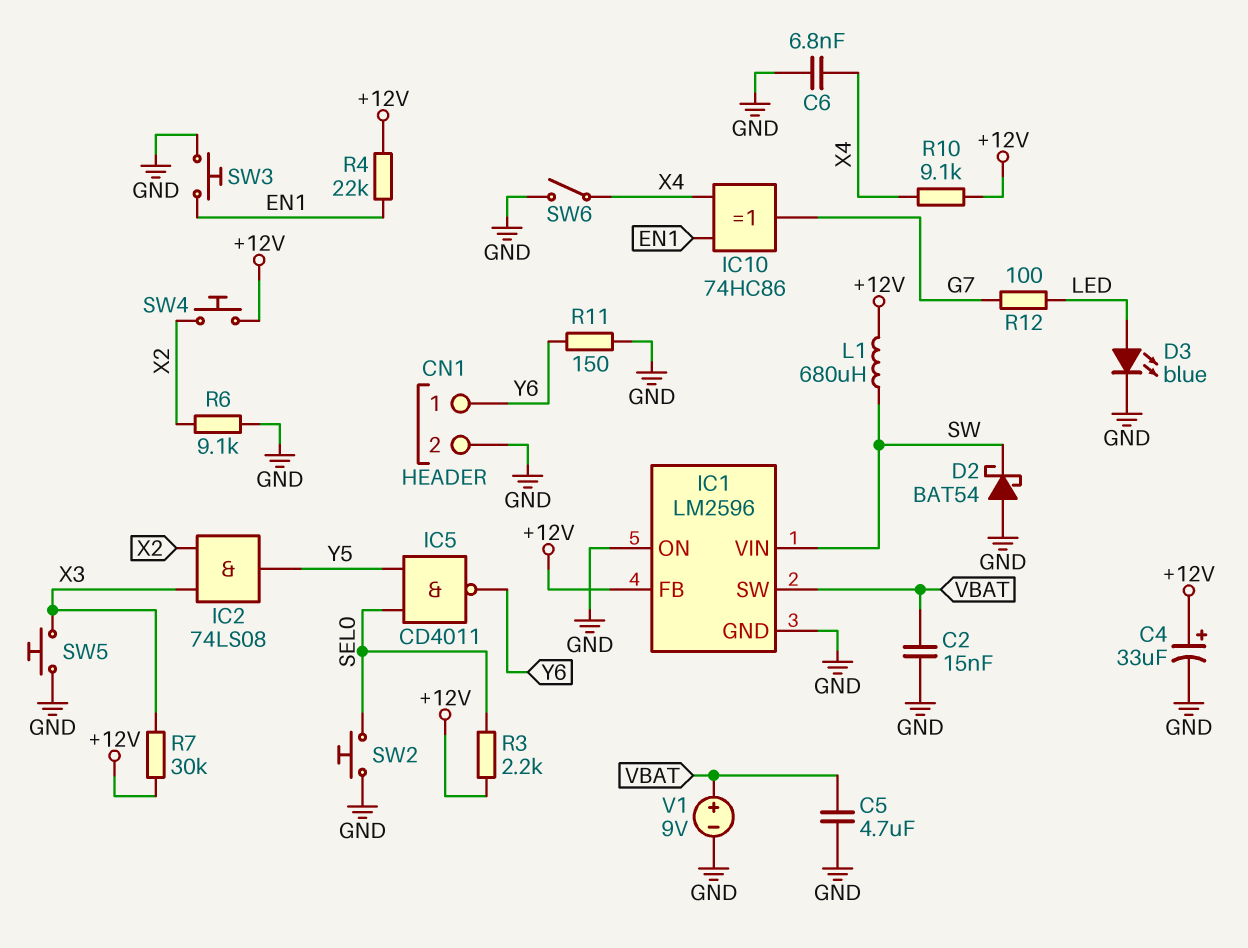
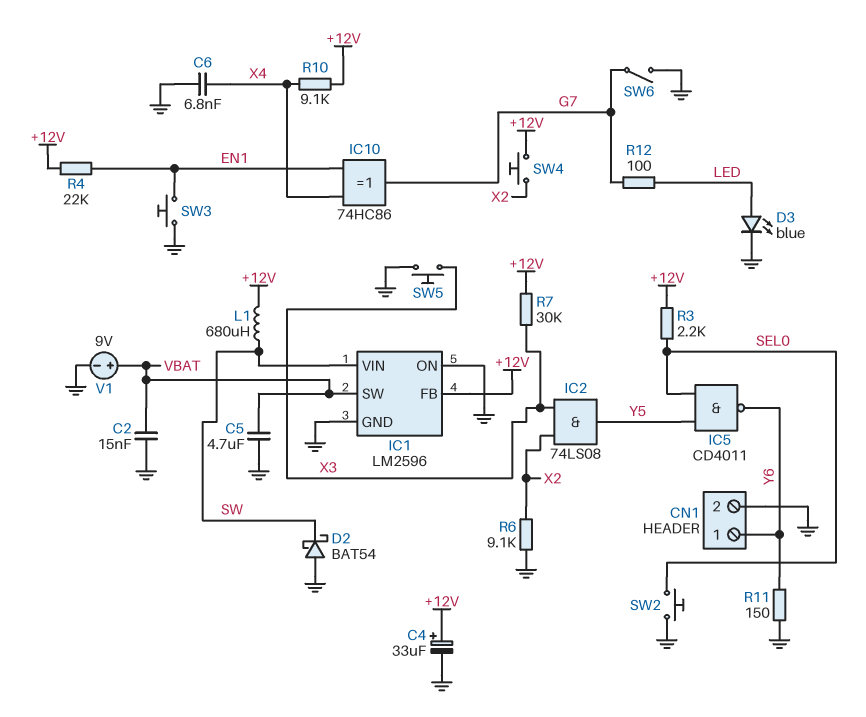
SW6: switch (GND, X4) -> switch (G7, GND)

